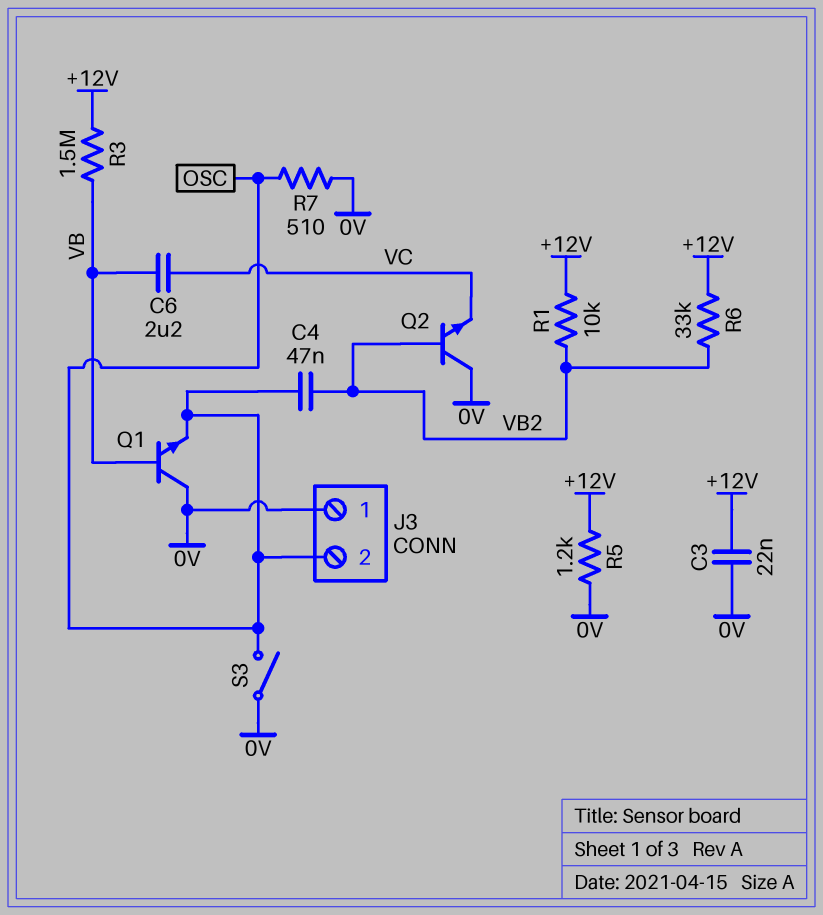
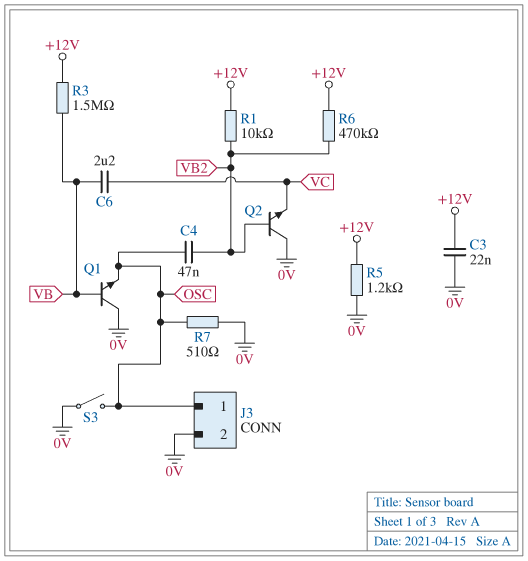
J3 pin 1: 0V -> OSC
J3 pin 2: OSC -> 0V
R6: 33k (+12V, VB2) -> 470k (+12V, VB2)

